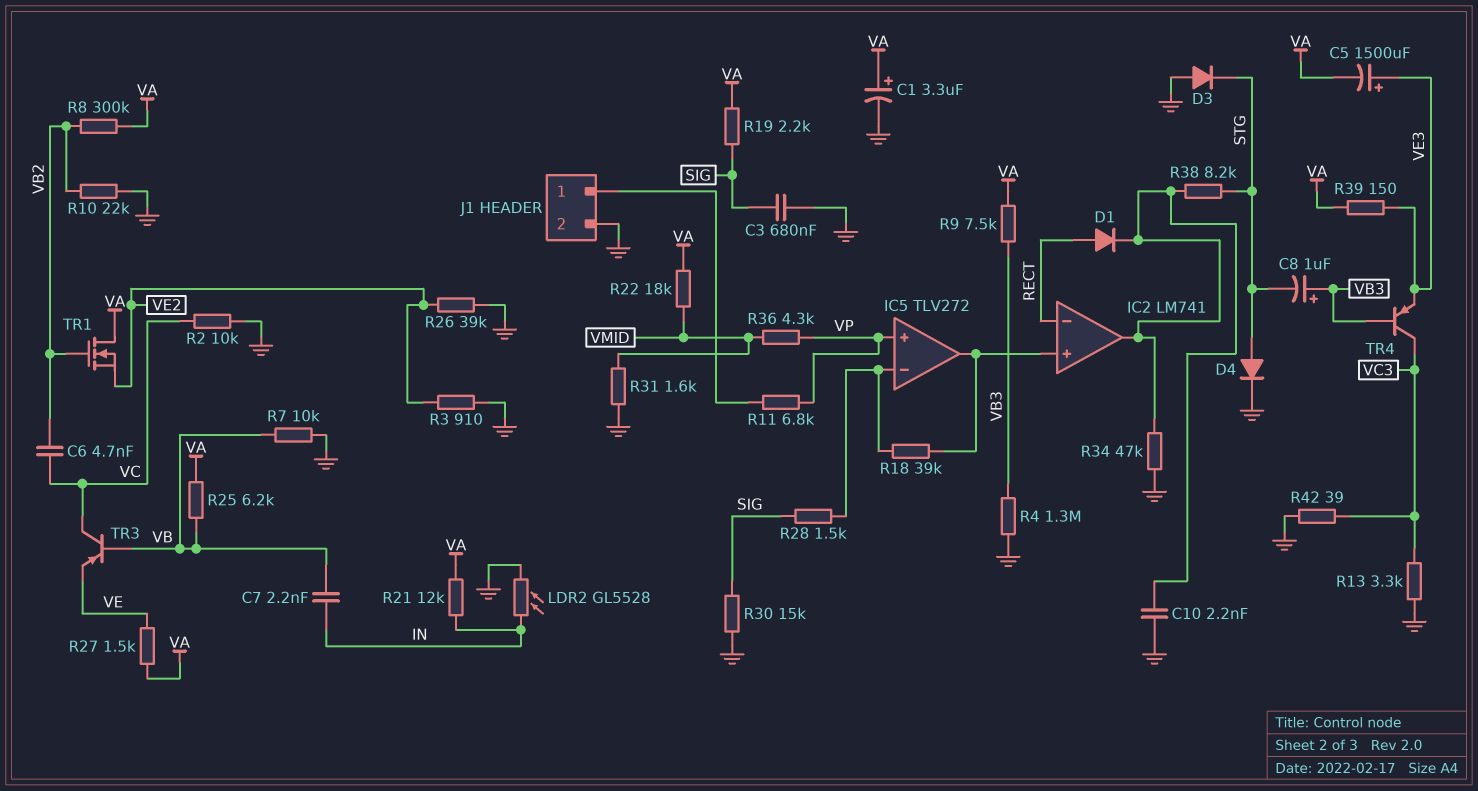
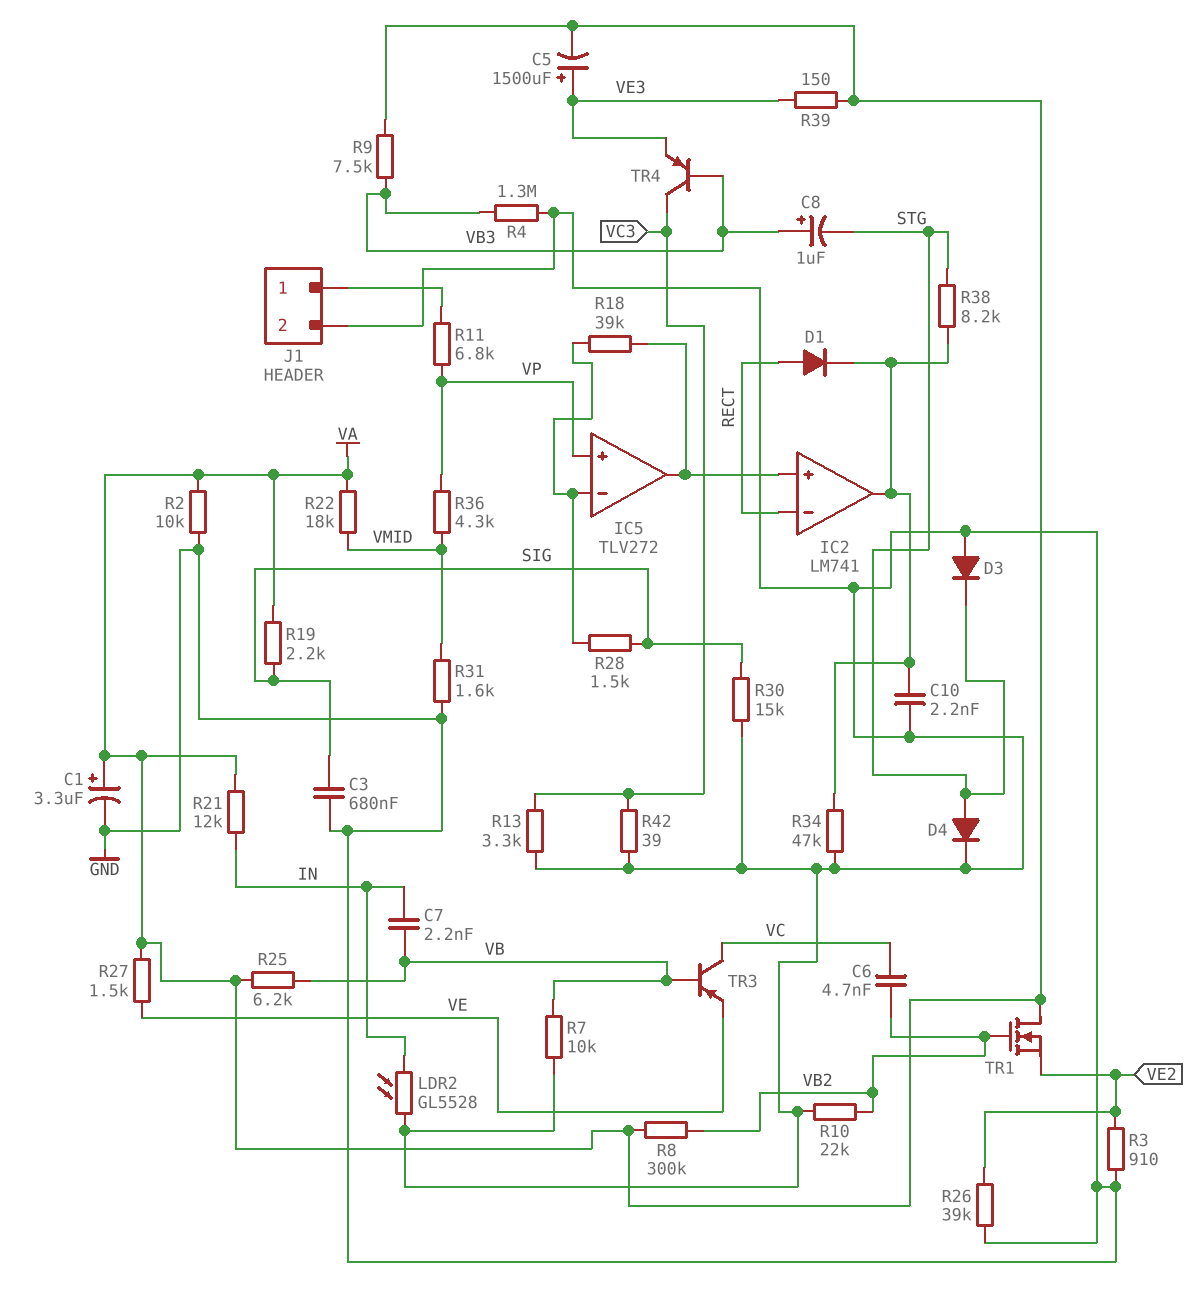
R2: 10k (GND, VC) -> 10k (GND, VA)

